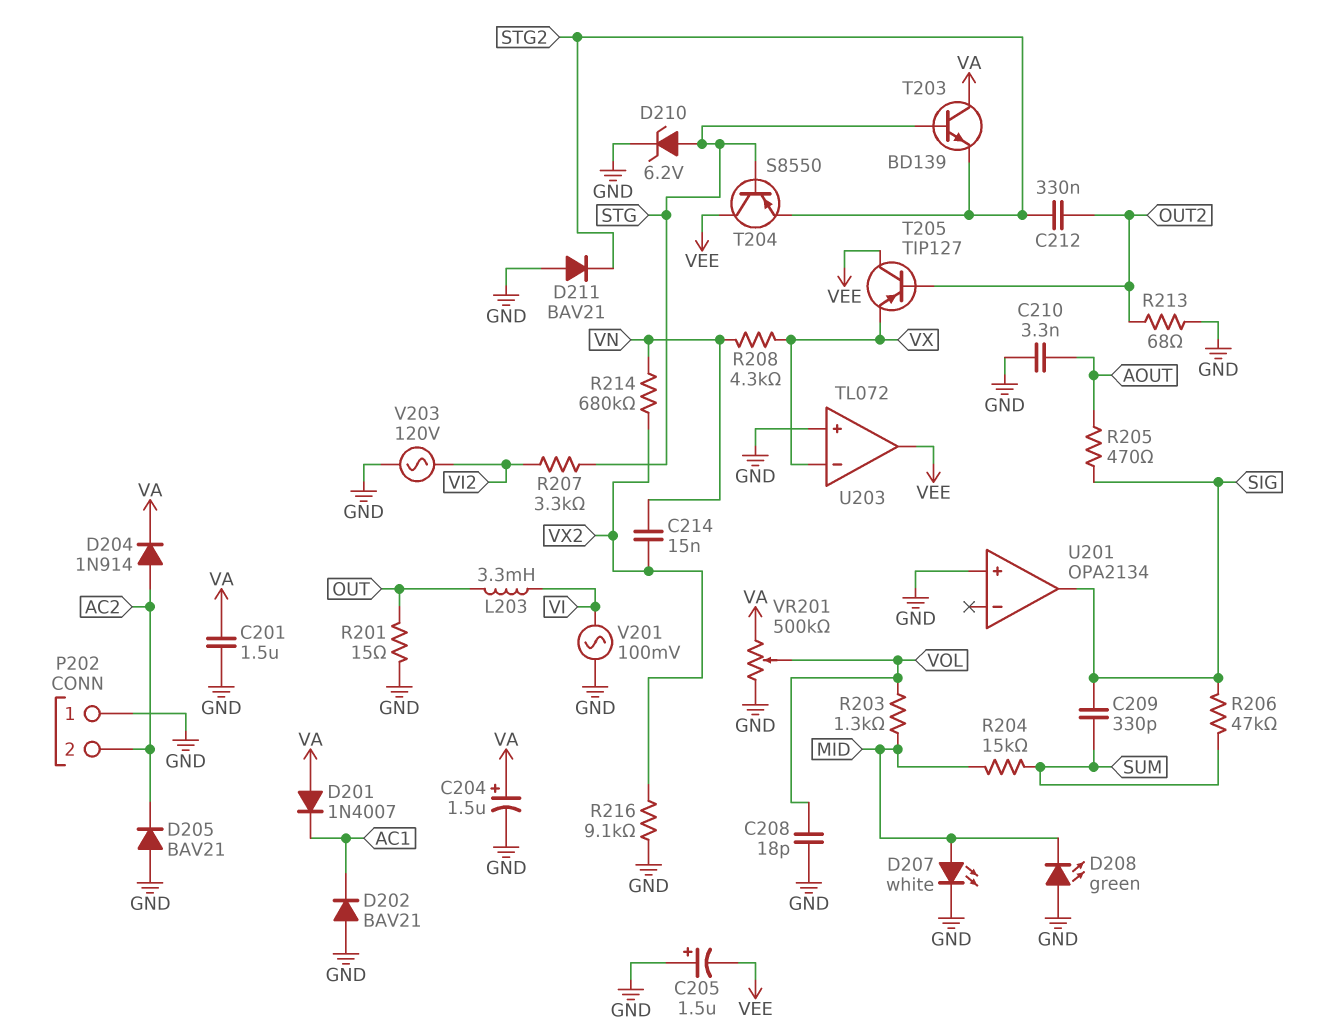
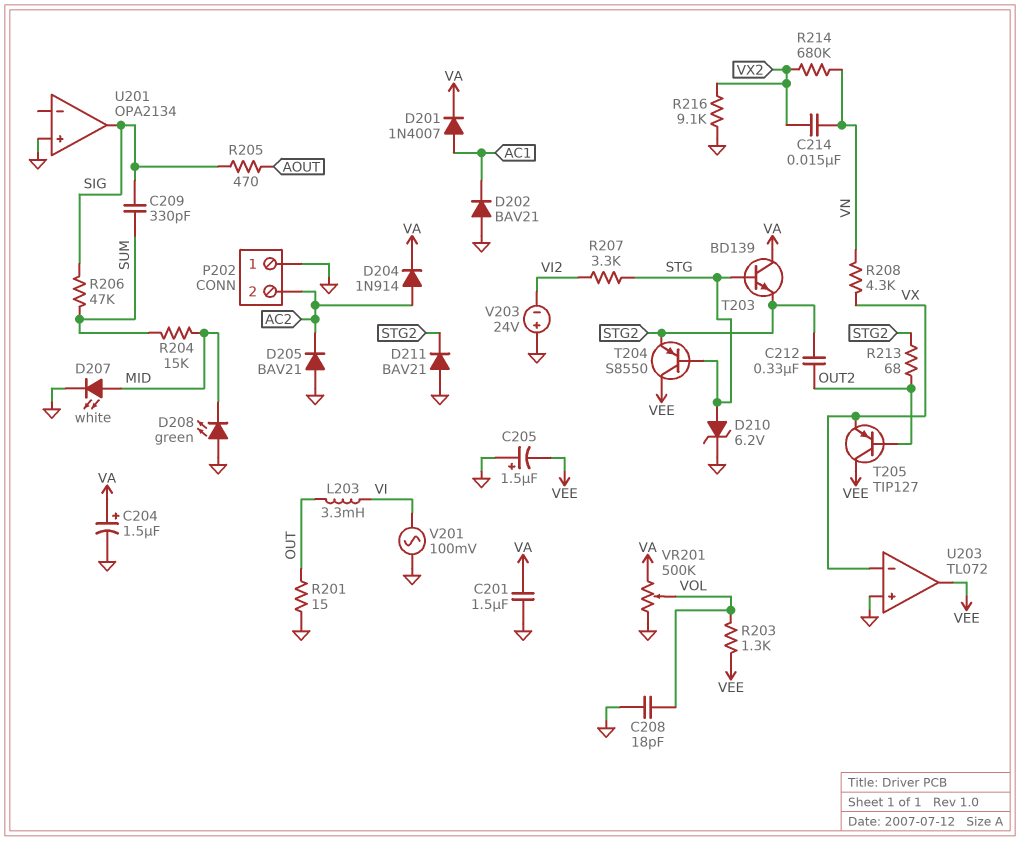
C210: 3.3nF (AOUT, GND) -> none
D201: diode 1N4007 (A VA, K AC1) -> diode 1N4007 (A AC1, K VA)
R203: 1.3k (MID, VOL) -> 1.3k (VEE, VOL)
R213: 68 (GND, OUT2) -> 68 (OUT2, STG2)
V203: AC 120V (GND, VI2) -> 24V (plus GND, minus VI2)

